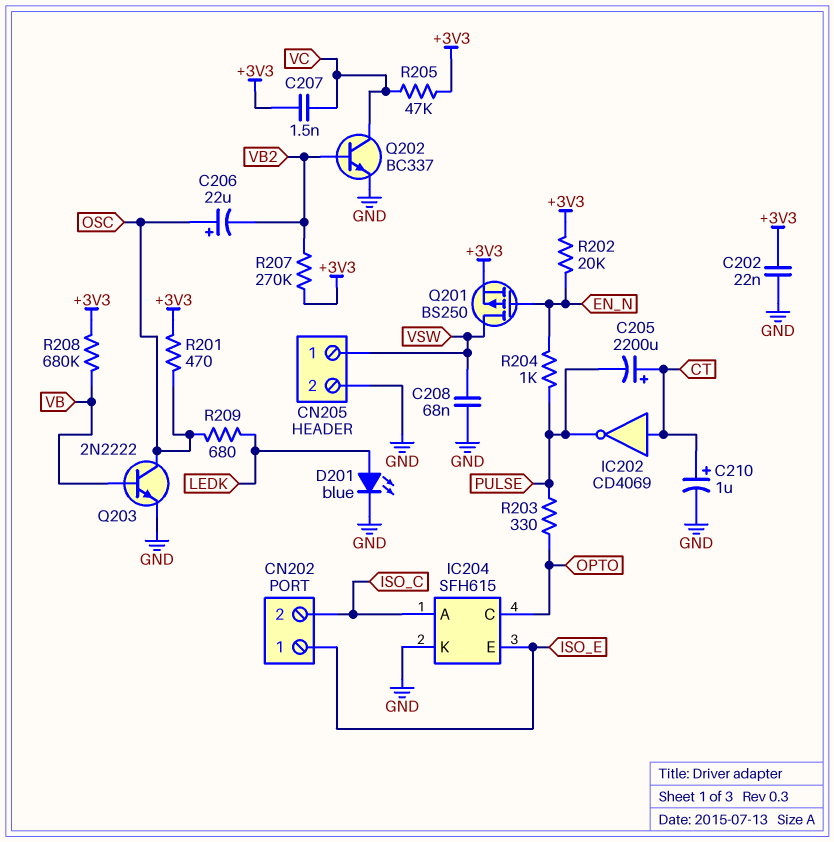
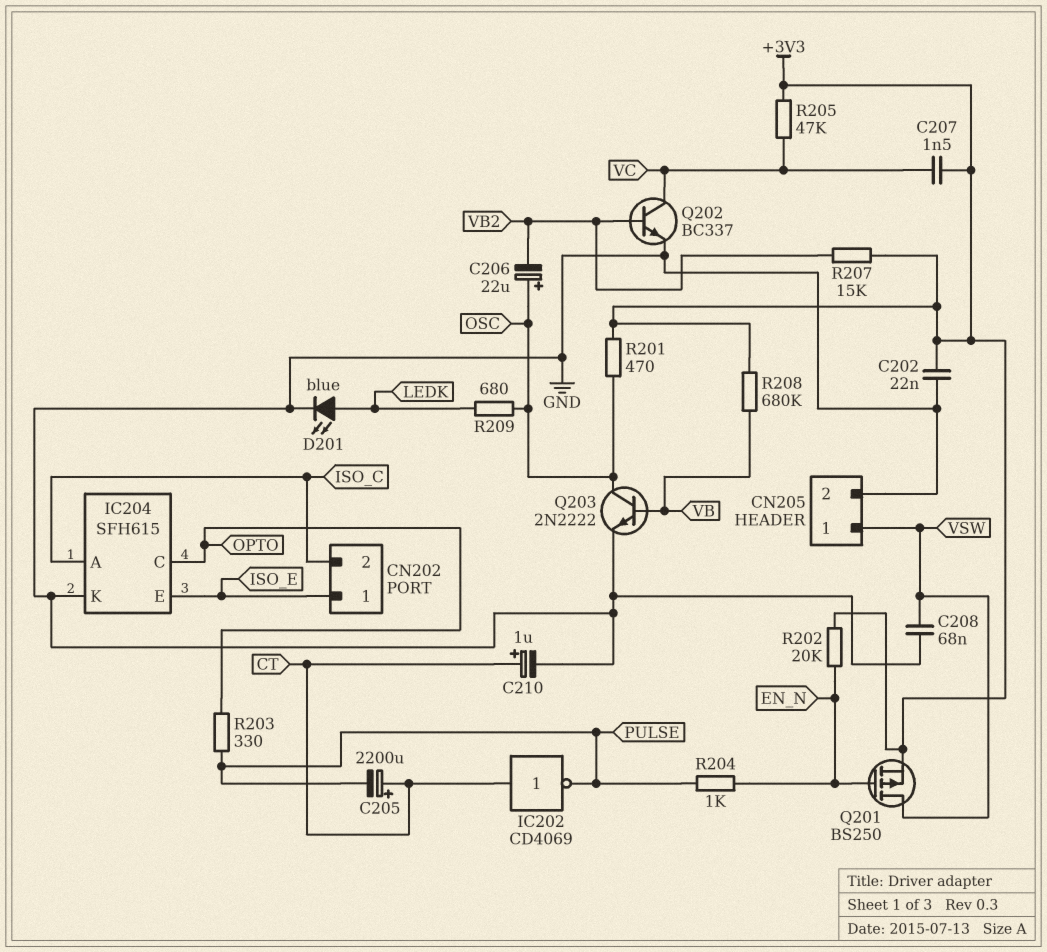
R207: 270k (+3V3, VB2) -> 15k (+3V3, VB2)

